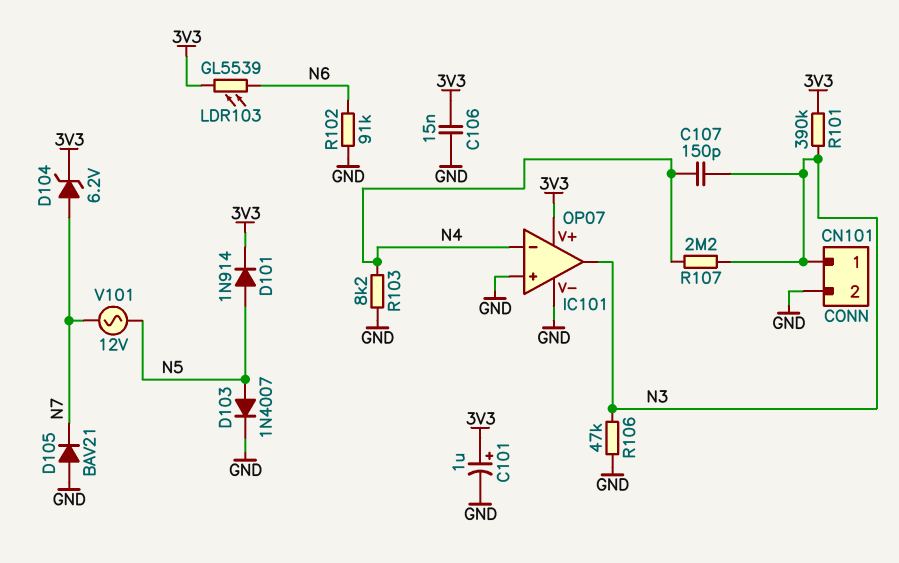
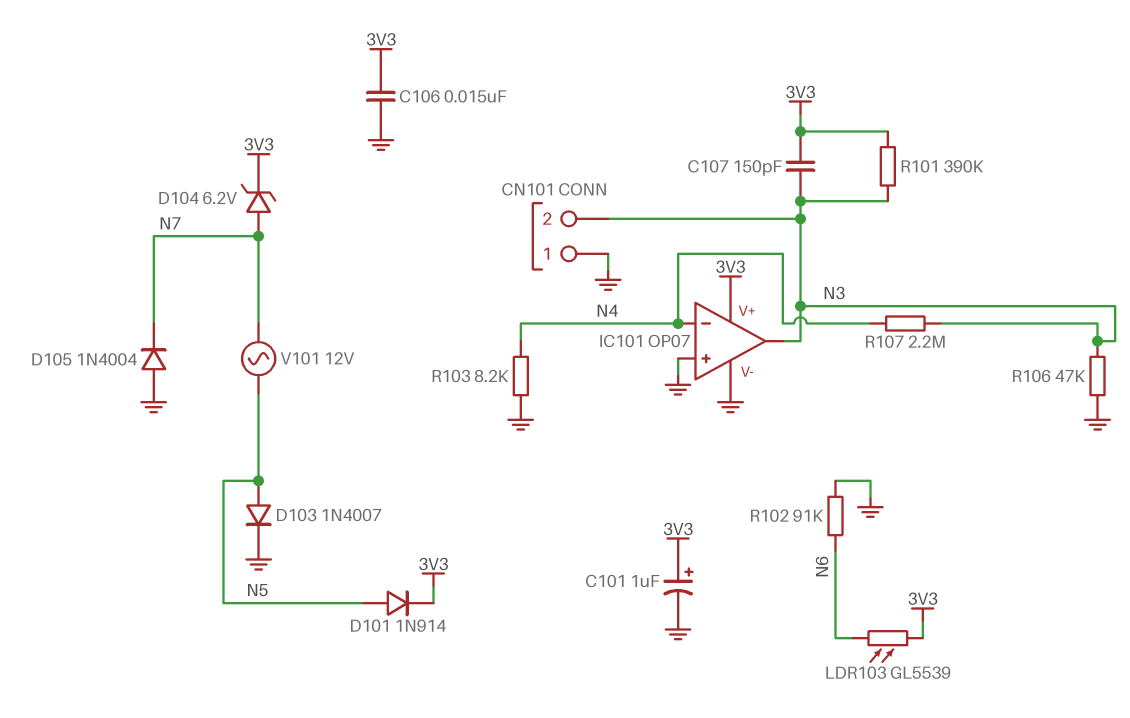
C107: 150pF (N3, N4) -> 150pF (3V3, N3)
CN101 pin 1: N3 -> GND
CN101 pin 2: GND -> N3
D105: diode BAV21 (A GND, K N7) -> diode 1N4004 (A GND, K N7)

